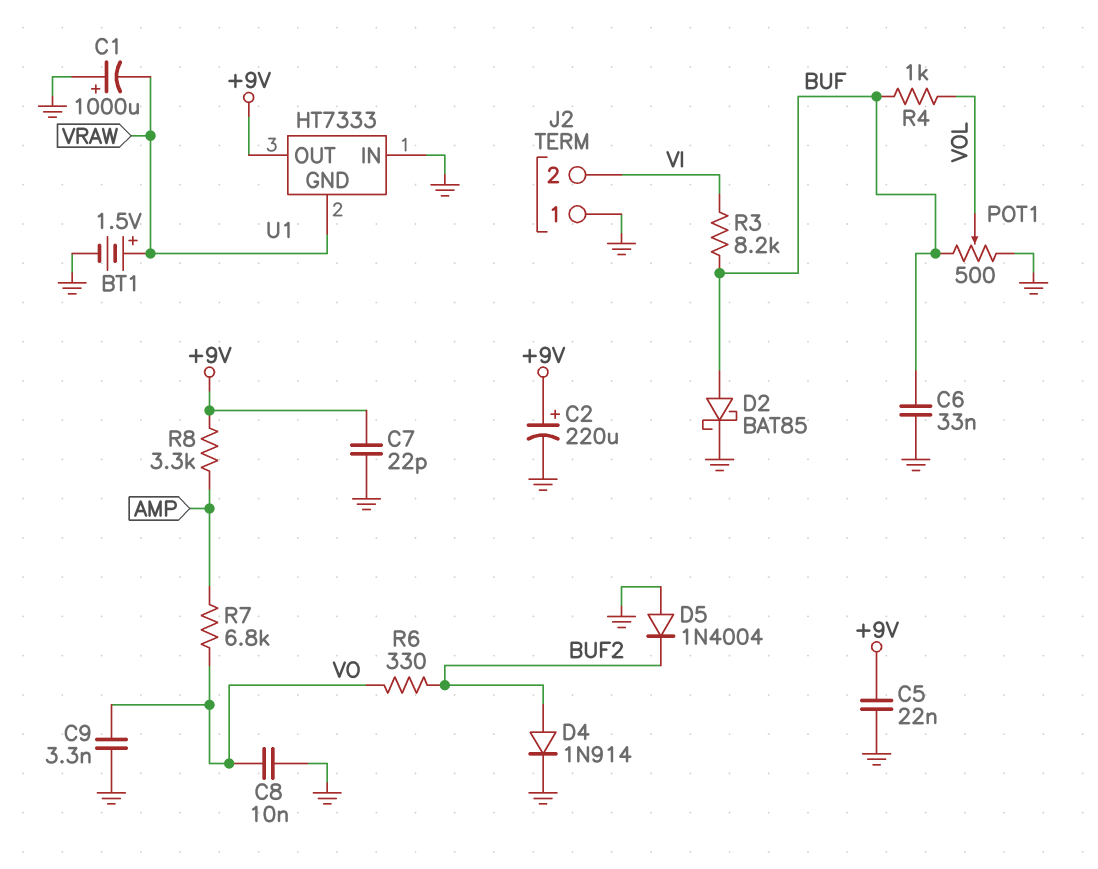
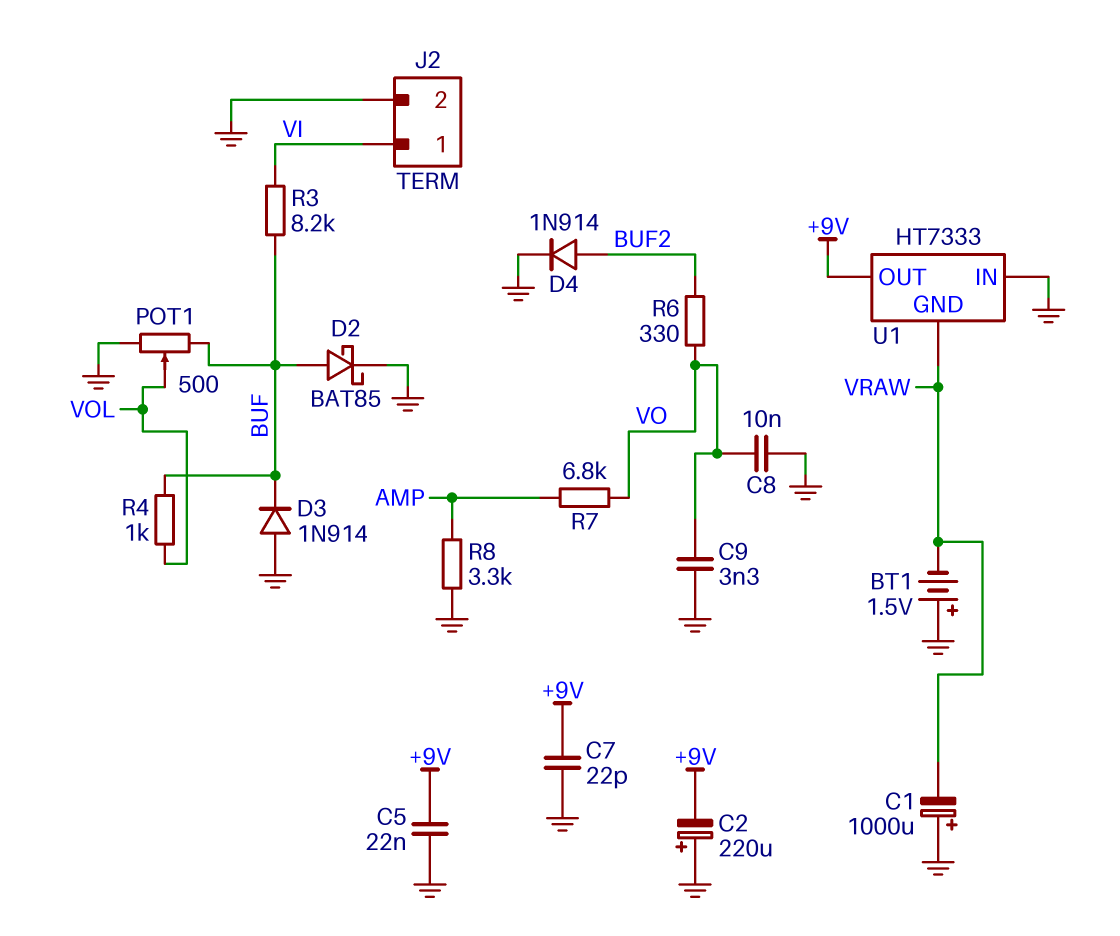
BT1: 1.5V (plus VRAW, minus GND) -> 1.5V (plus GND, minus VRAW)
C2: 220uF (plus +9V, minus GND) -> 220uF (plus GND, minus +9V)
C6: 33nF (BUF, GND) -> none
D3: none -> diode 1N914 (A GND, K BUF)
D5: diode 1N4004 (A GND, K BUF2) -> none
J2 pin 1: GND -> VI
J2 pin 2: VI -> GND
R8: 3.3k (+9V, AMP) -> 3.3k (AMP, GND)

